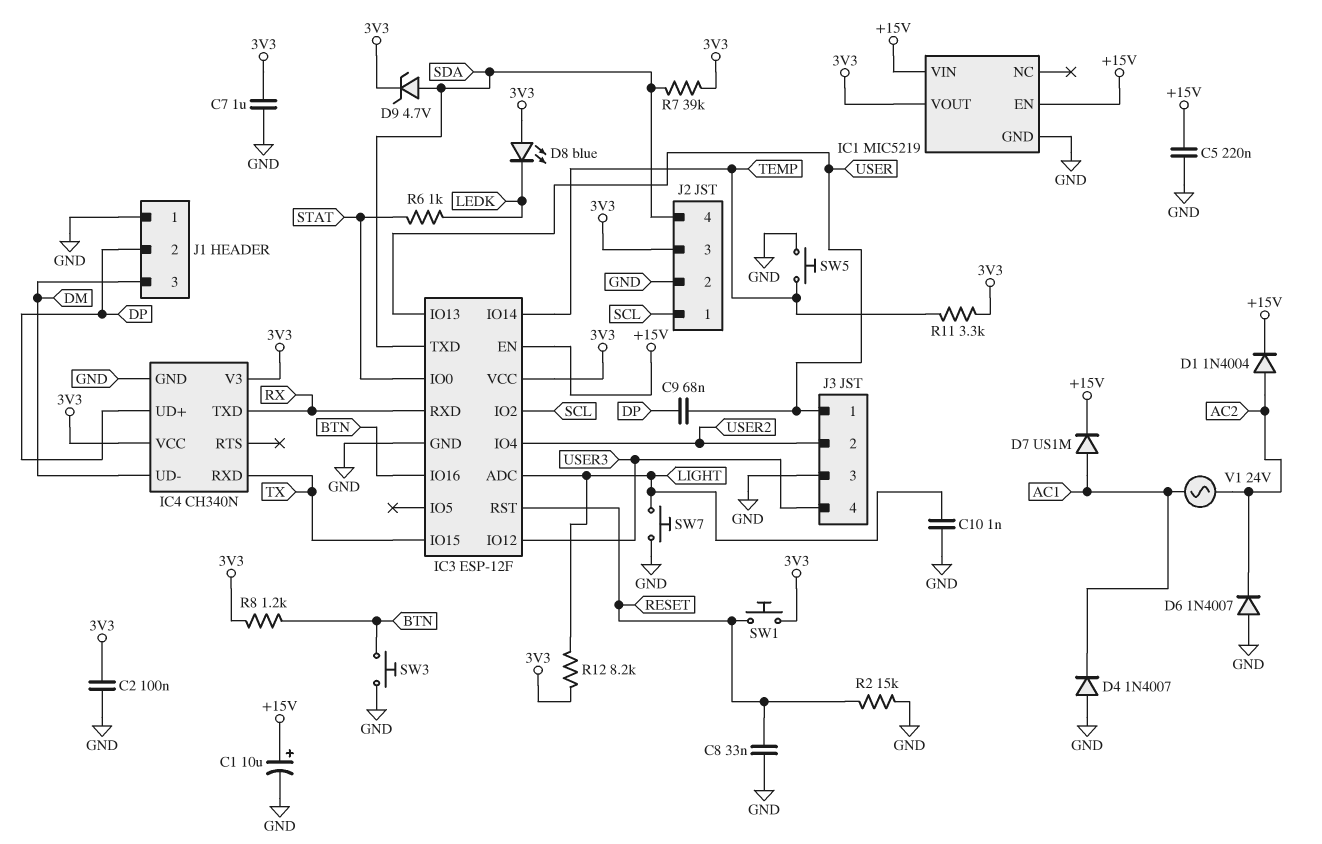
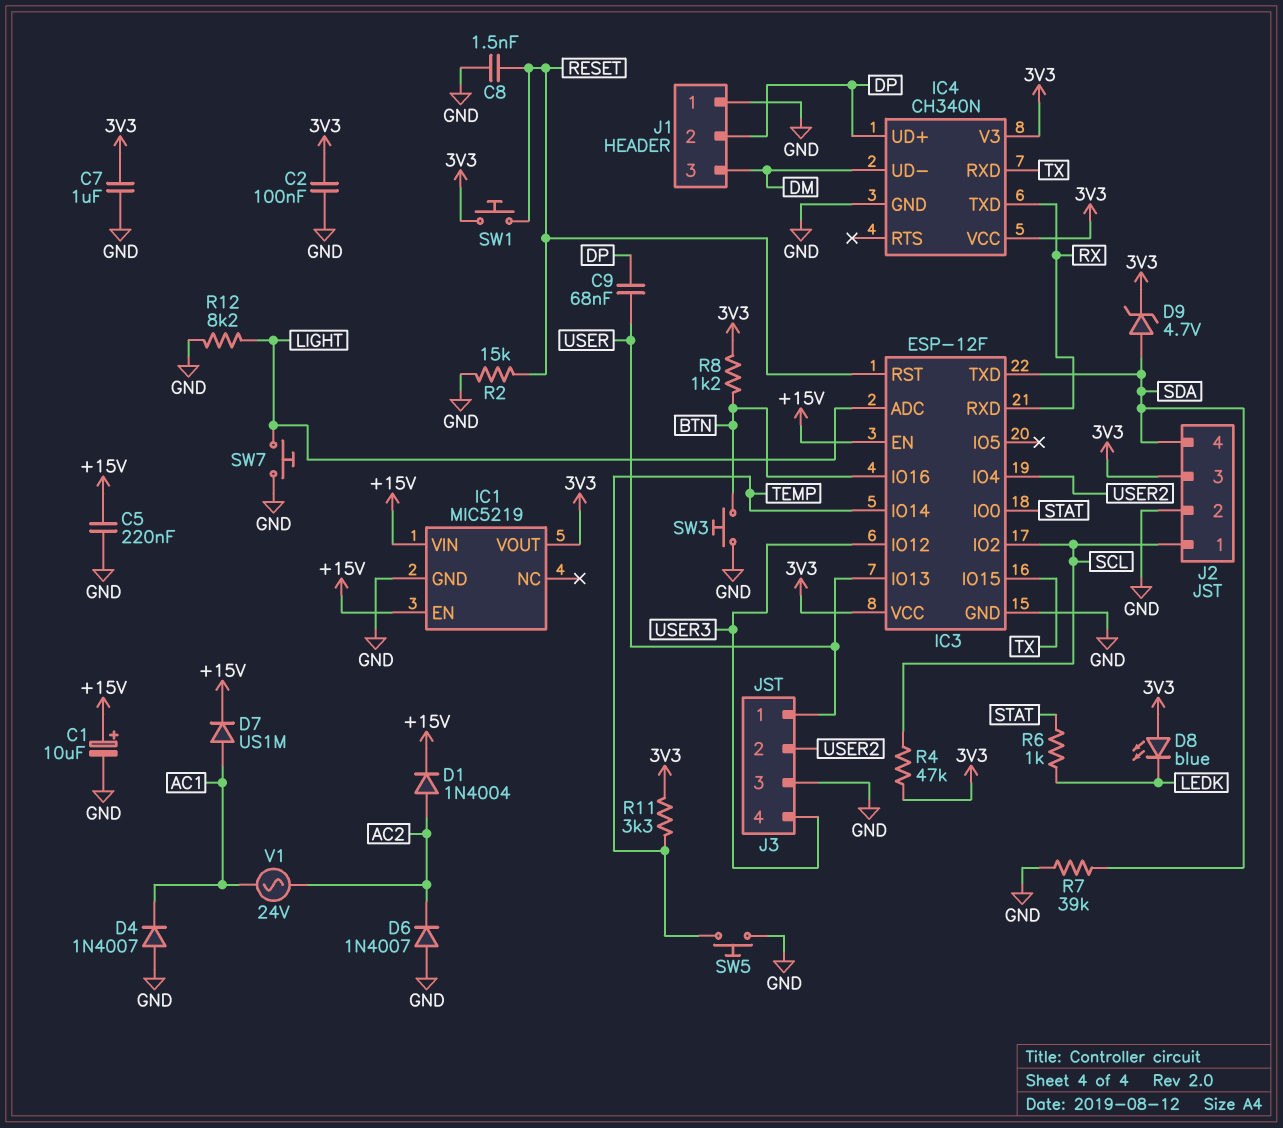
C8: 33nF (GND, RESET) -> 1.5nF (GND, RESET)
C10: 1nF (GND, LIGHT) -> none
R4: none -> 47k (3V3, SCL)
R7: 39k (3V3, SDA) -> 39k (GND, SDA)
R12: 8.2k (3V3, LIGHT) -> 8.2k (GND, LIGHT)

